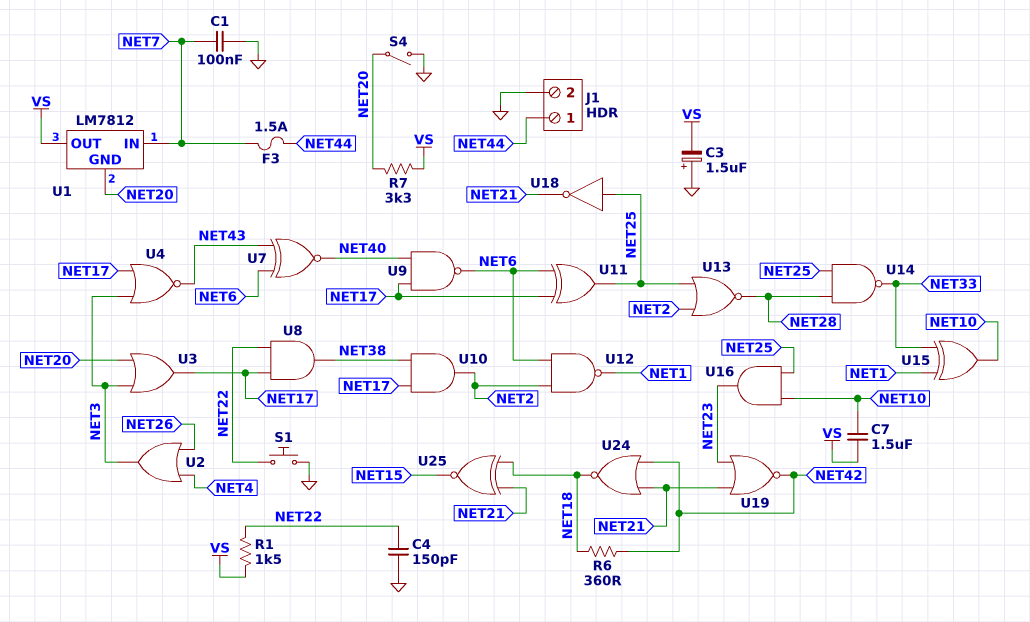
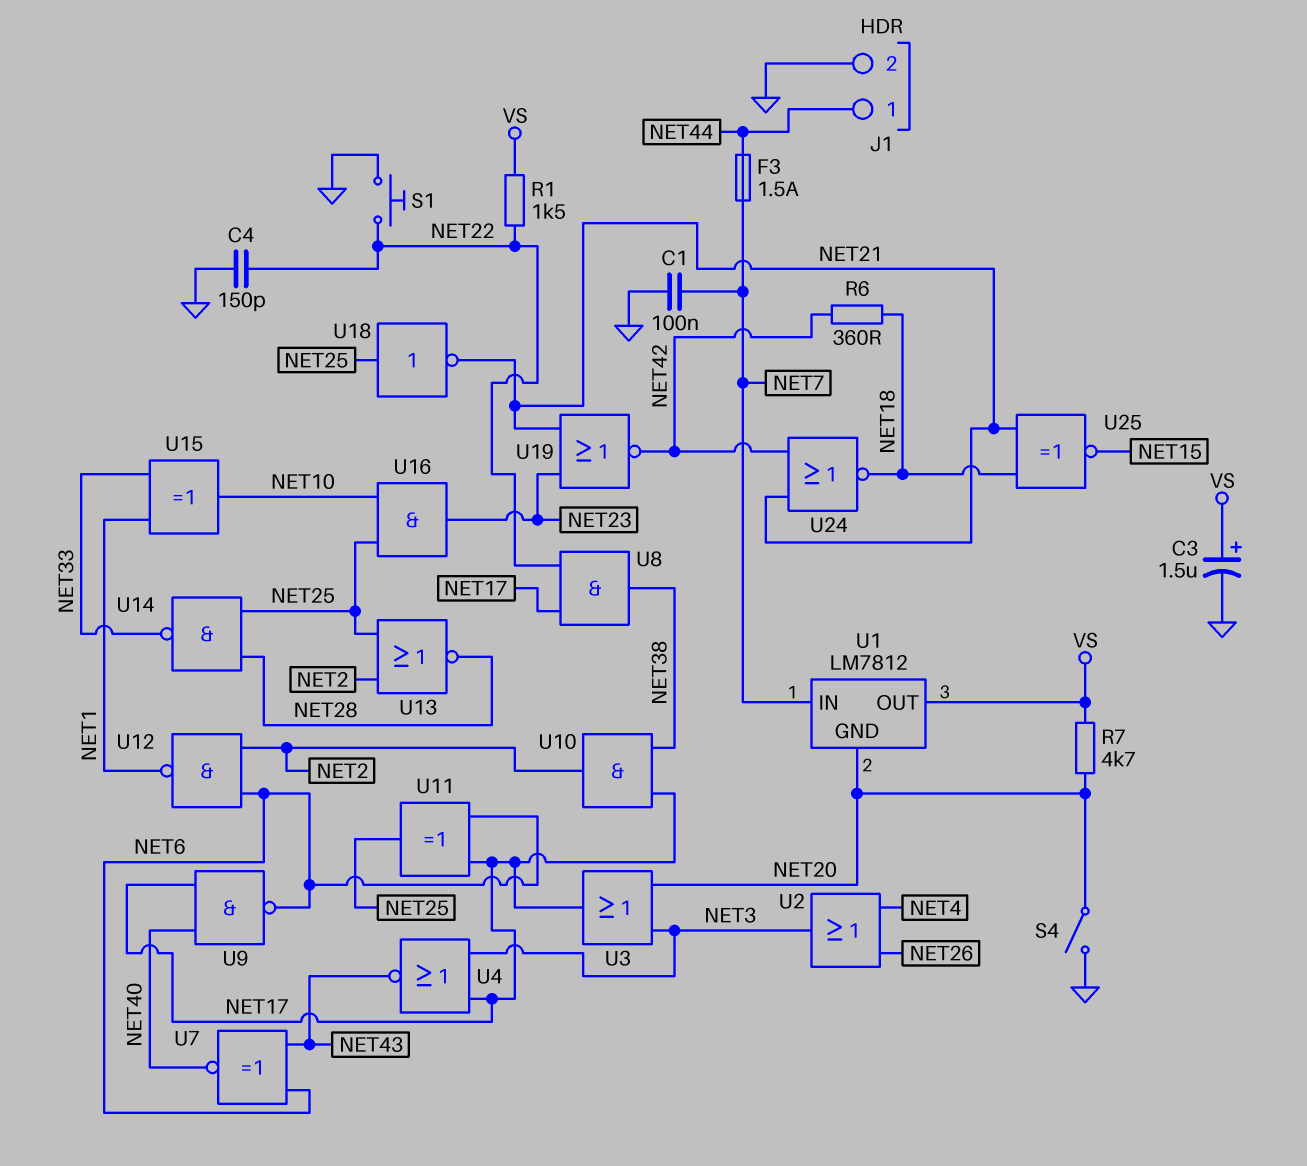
C3: 1.5uF (plus GND, minus VS) -> 1.5uF (plus VS, minus GND)
C7: 1.5uF (NET10, VS) -> none
R7: 3.3k (NET20, VS) -> 4.7k (NET20, VS)

